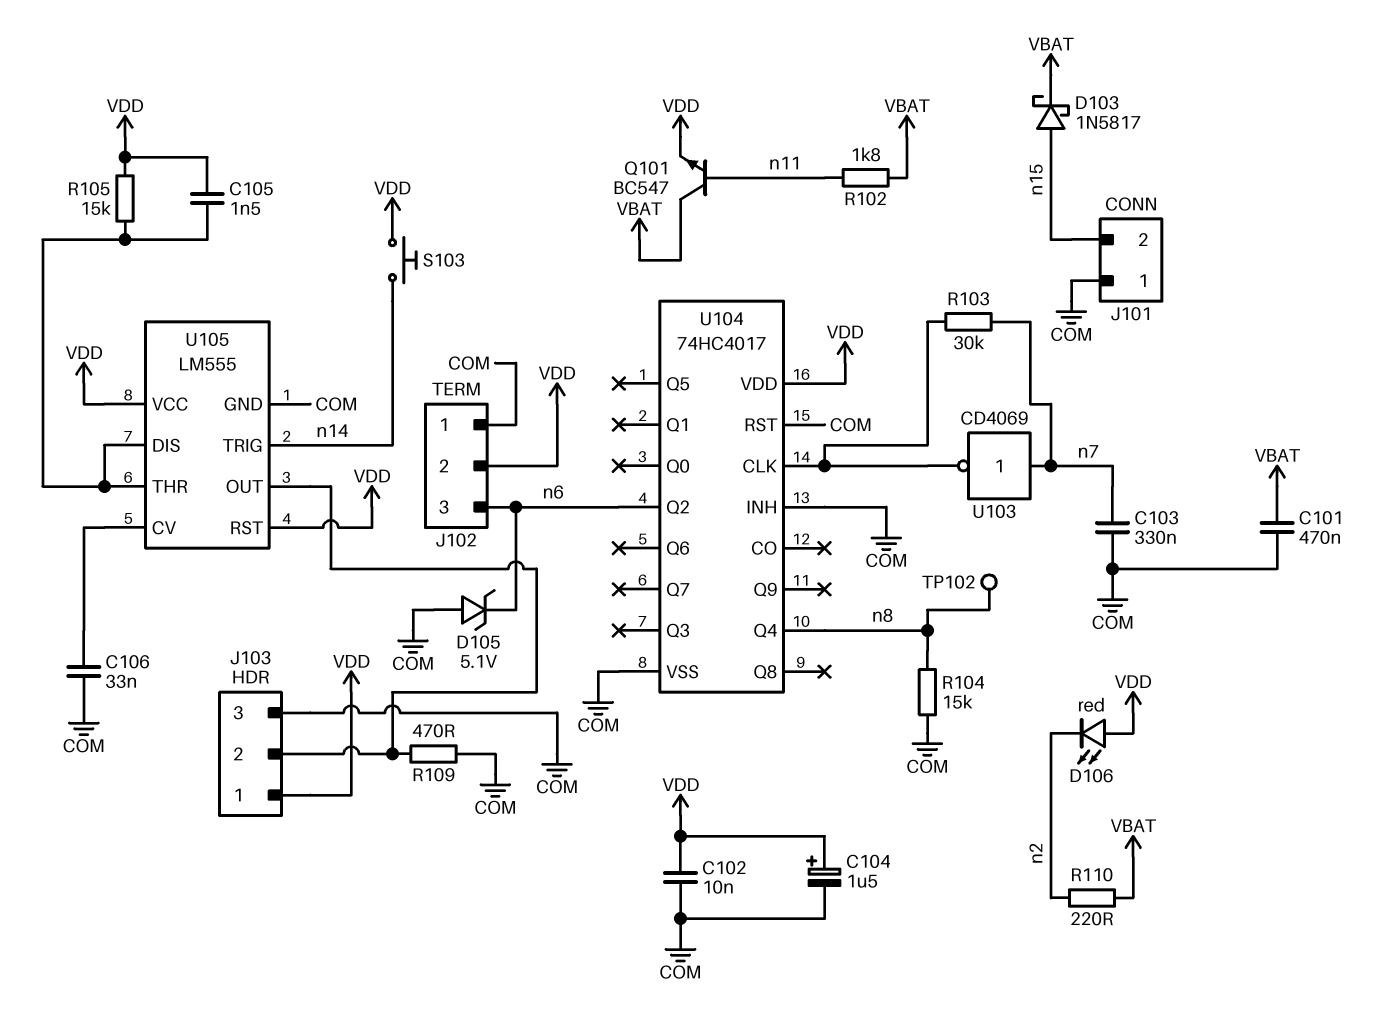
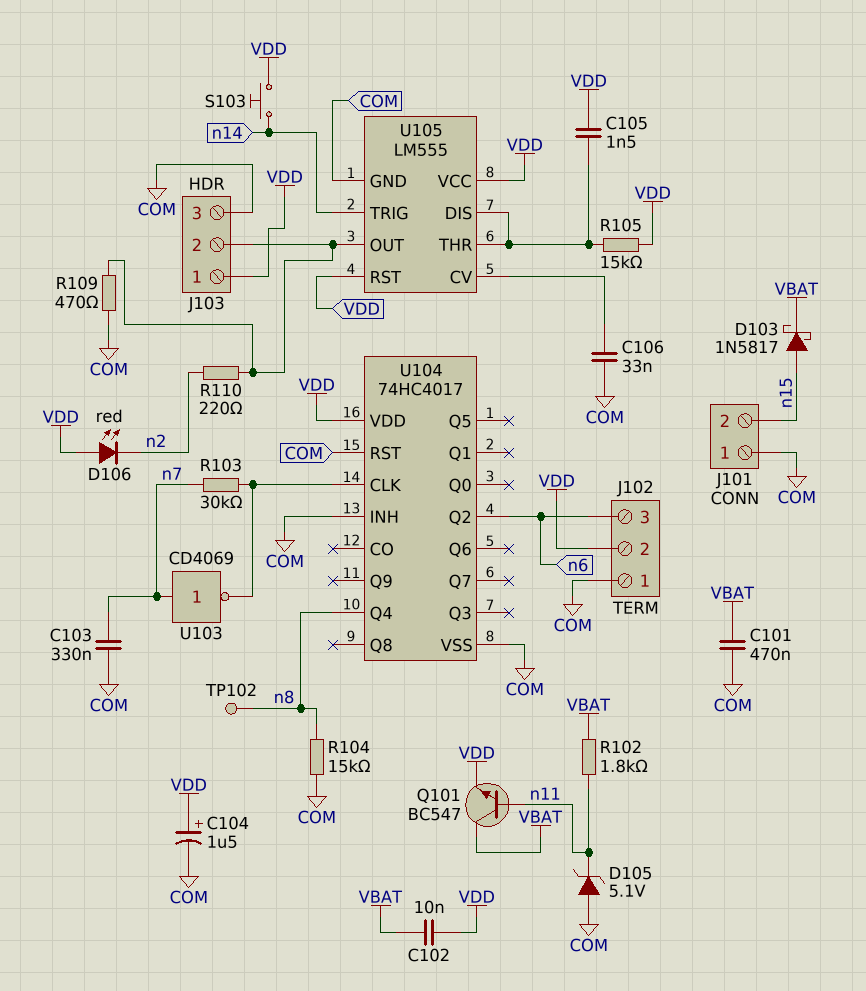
C102: 10nF (COM, VDD) -> 10nF (VBAT, VDD)
D105: zener 5.1V (A COM, K n6) -> zener 5.1V (A COM, K n11)
R110: 220 (VBAT, n2) -> 220 (J103/2, n2)

